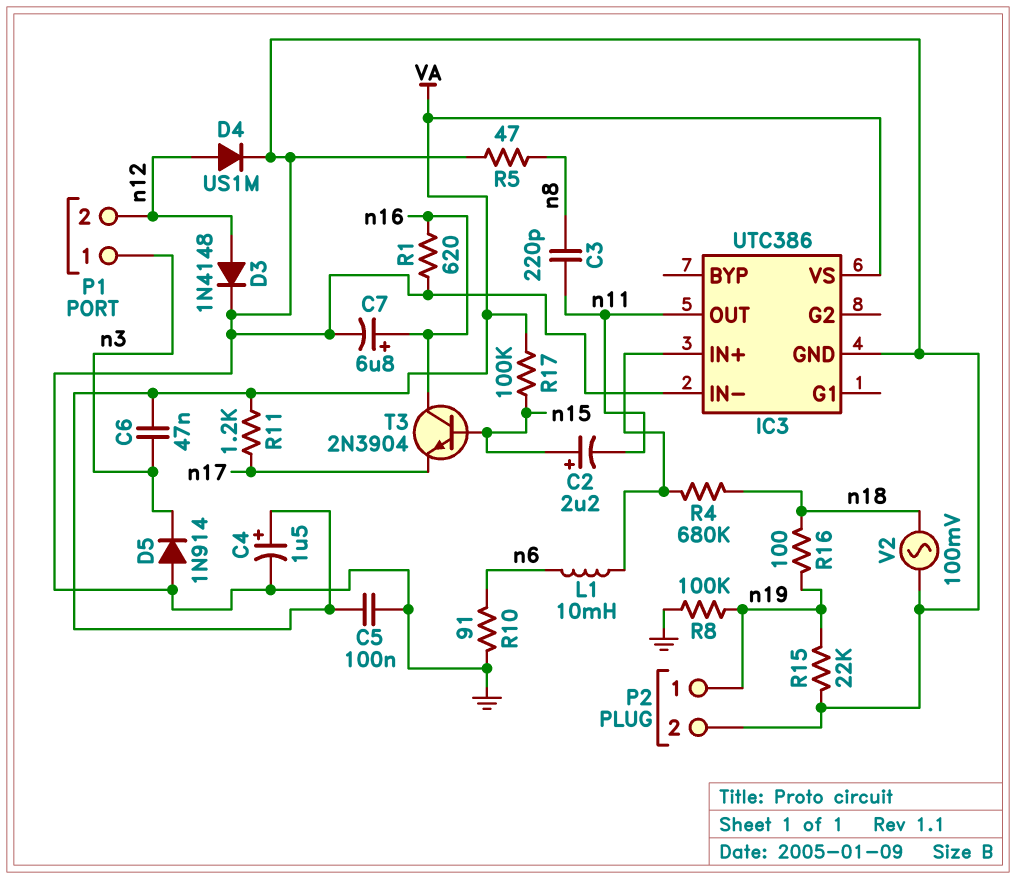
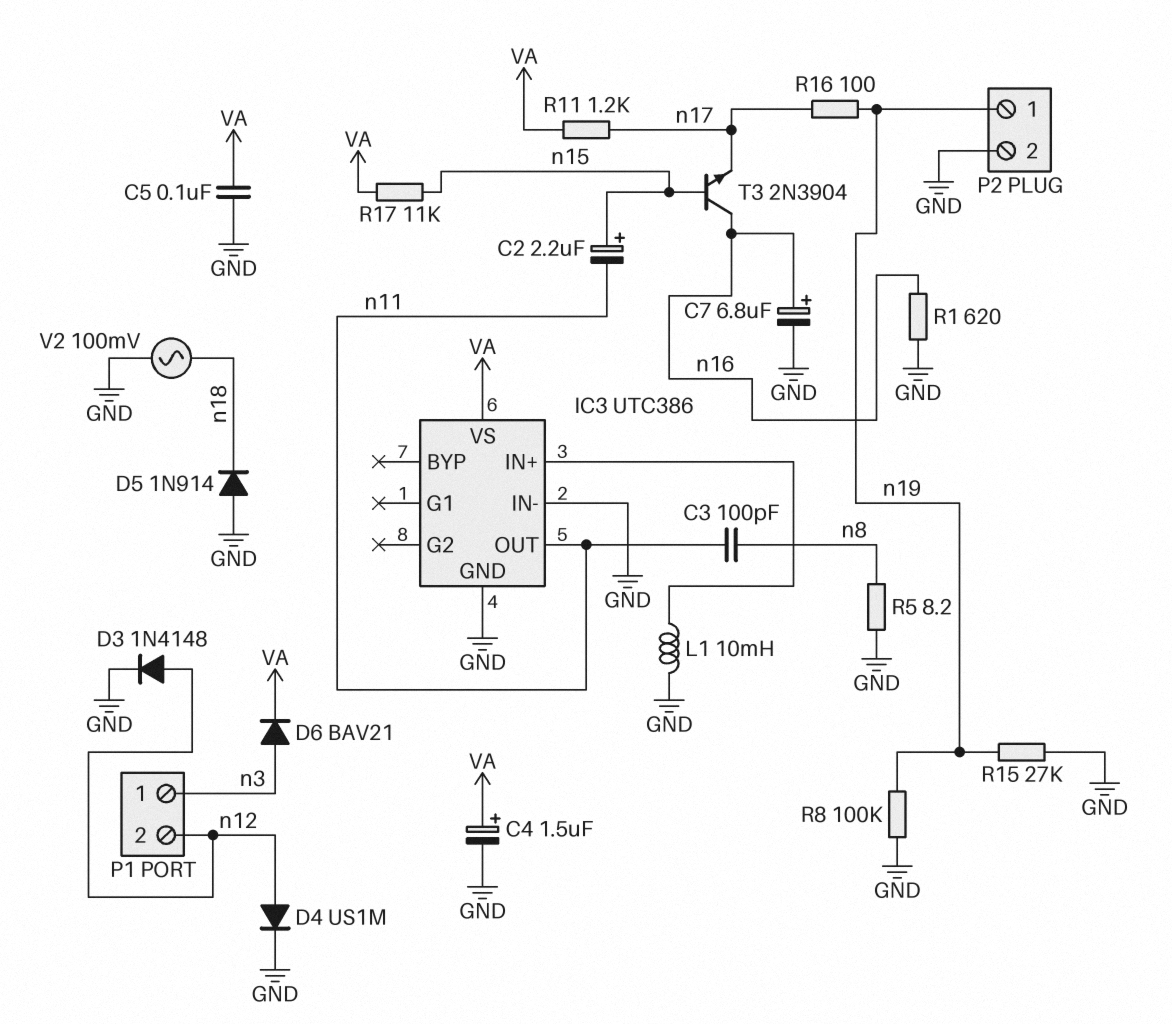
C3: 220pF (n8, n11) -> 100pF (n8, n11)
C6: 47nF (VA, n3) -> none
D5: diode 1N914 (A GND, K n3) -> diode 1N914 (A GND, K n18)
D6: none -> diode BAV21 (A n3, K VA)
L1: 10mH (IC3/IN+, n6) -> 10mH (GND, IC3/IN+)
R4: 680k (IC3/IN+, n18) -> none
R5: 47 (GND, n8) -> 8.2 (GND, n8)
R10: 91 (GND, n6) -> none
R15: 22k (GND, n19) -> 27k (GND, n19)
R16: 100 (n18, n19) -> 100 (n17, n19)
R17: 100k (VA, n15) -> 11k (VA, n15)

